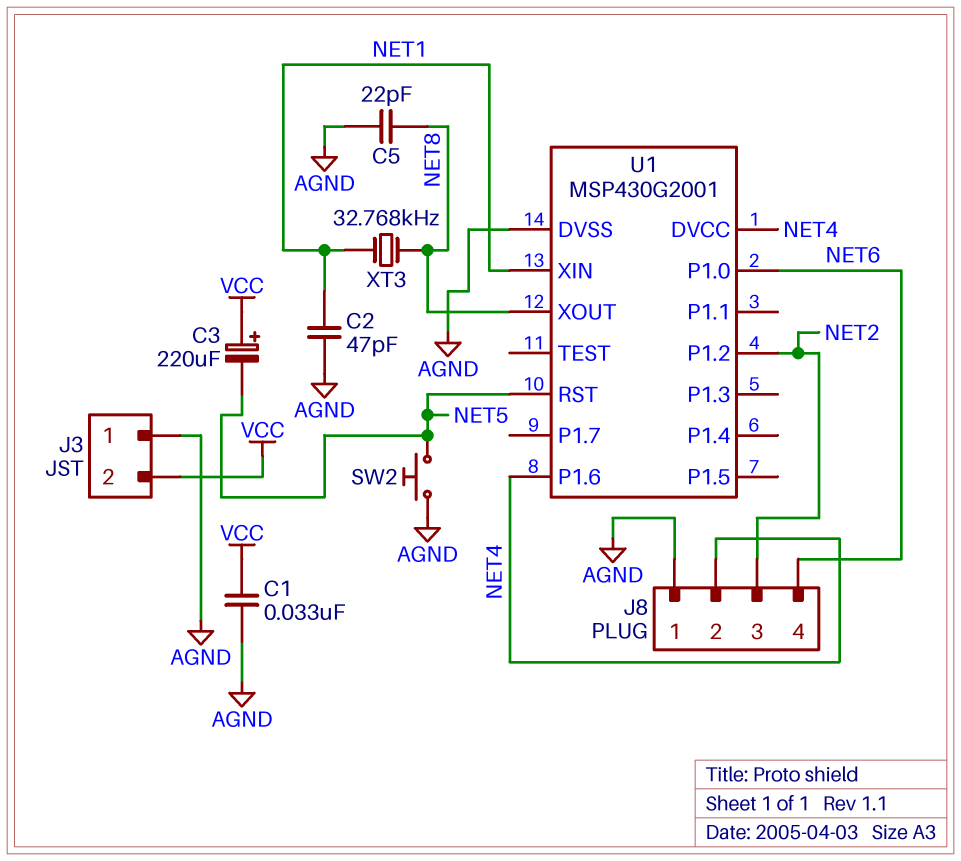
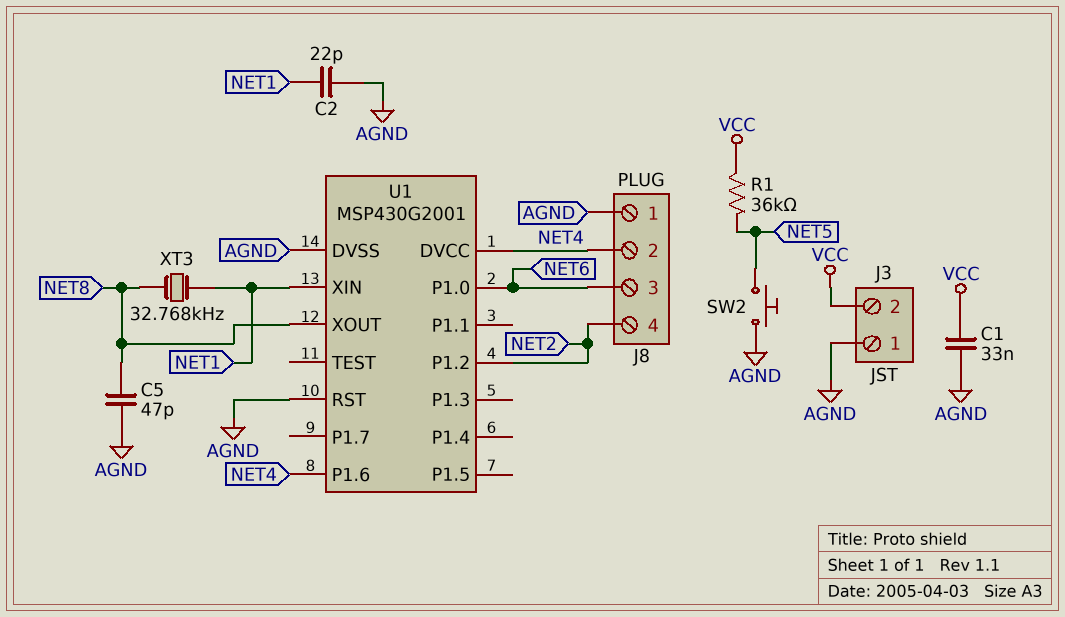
C2: 47pF (AGND, NET1) -> 22pF (AGND, NET1)
C3: 220uF (plus VCC, minus NET5) -> none
C5: 22pF (AGND, NET8) -> 47pF (AGND, NET8)
J8 pin 3: NET2 -> NET6
J8 pin 4: NET6 -> NET2
R1: none -> 36k (NET5, VCC)
U1 pin RST: NET5 -> AGND

